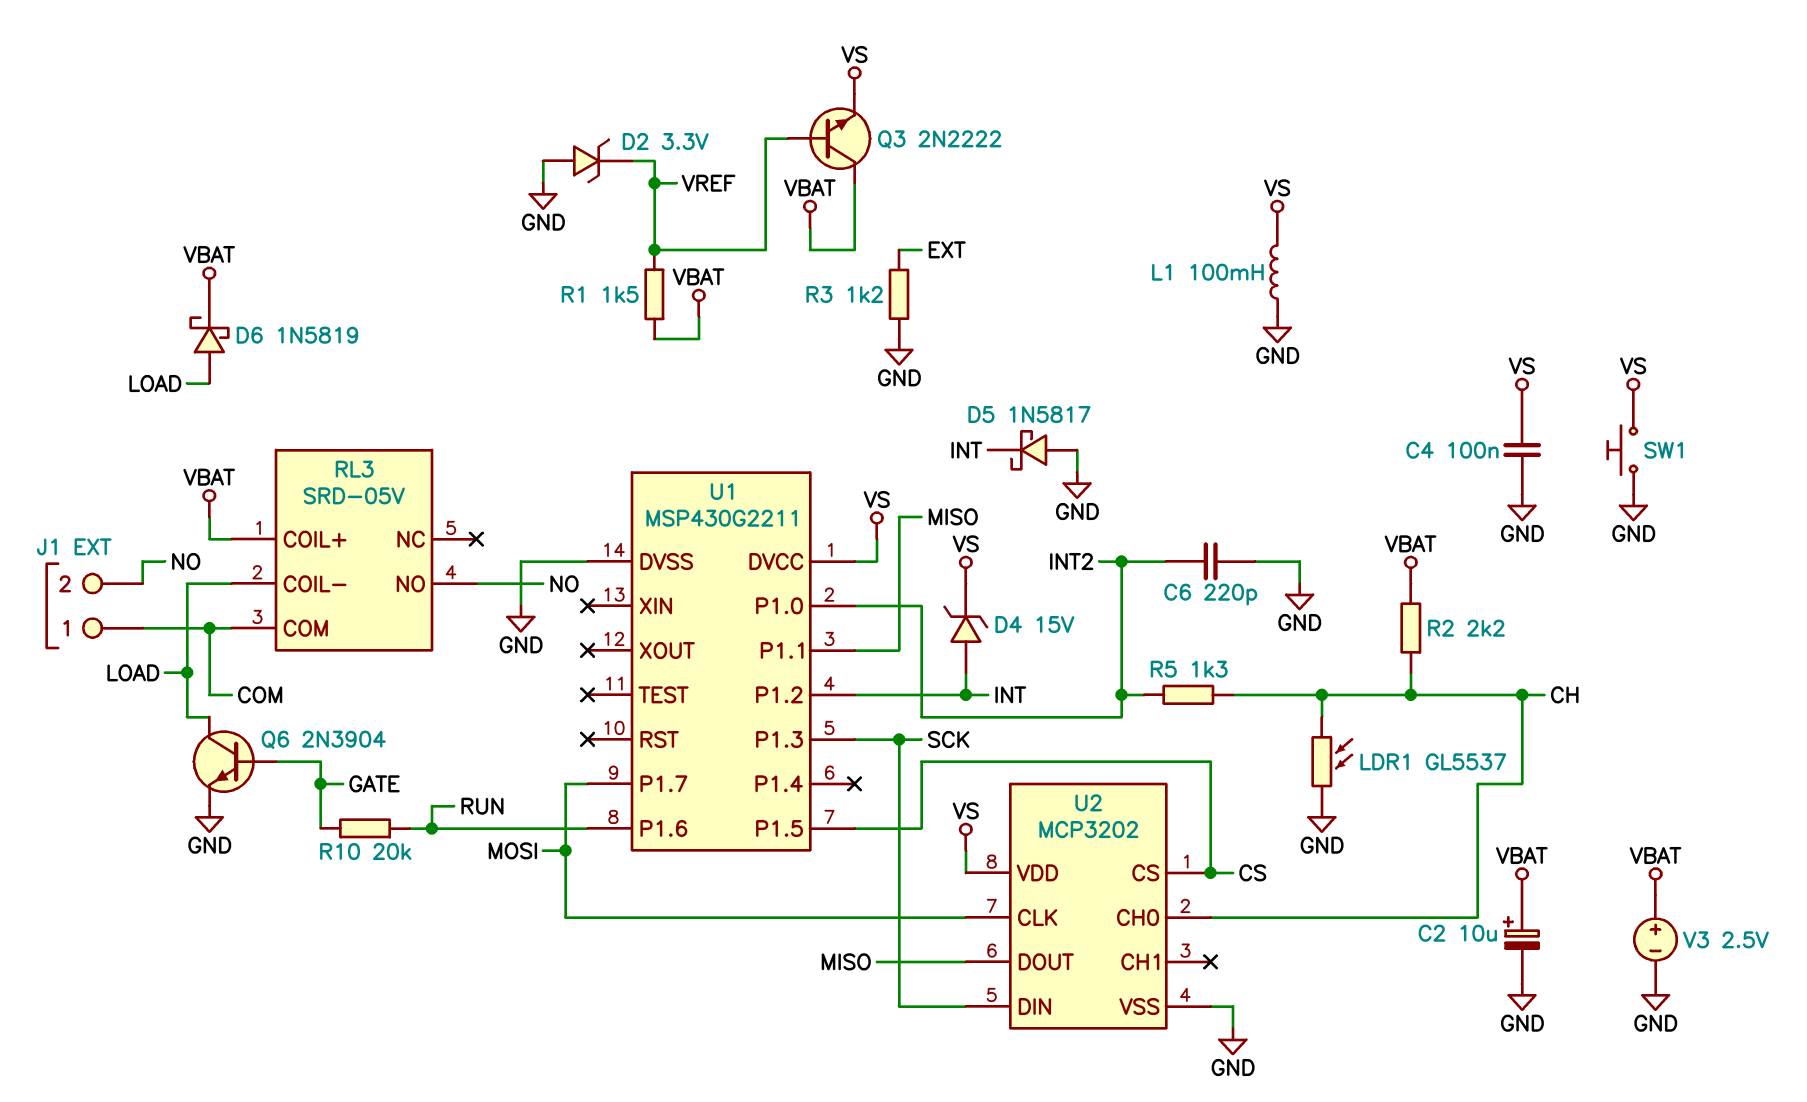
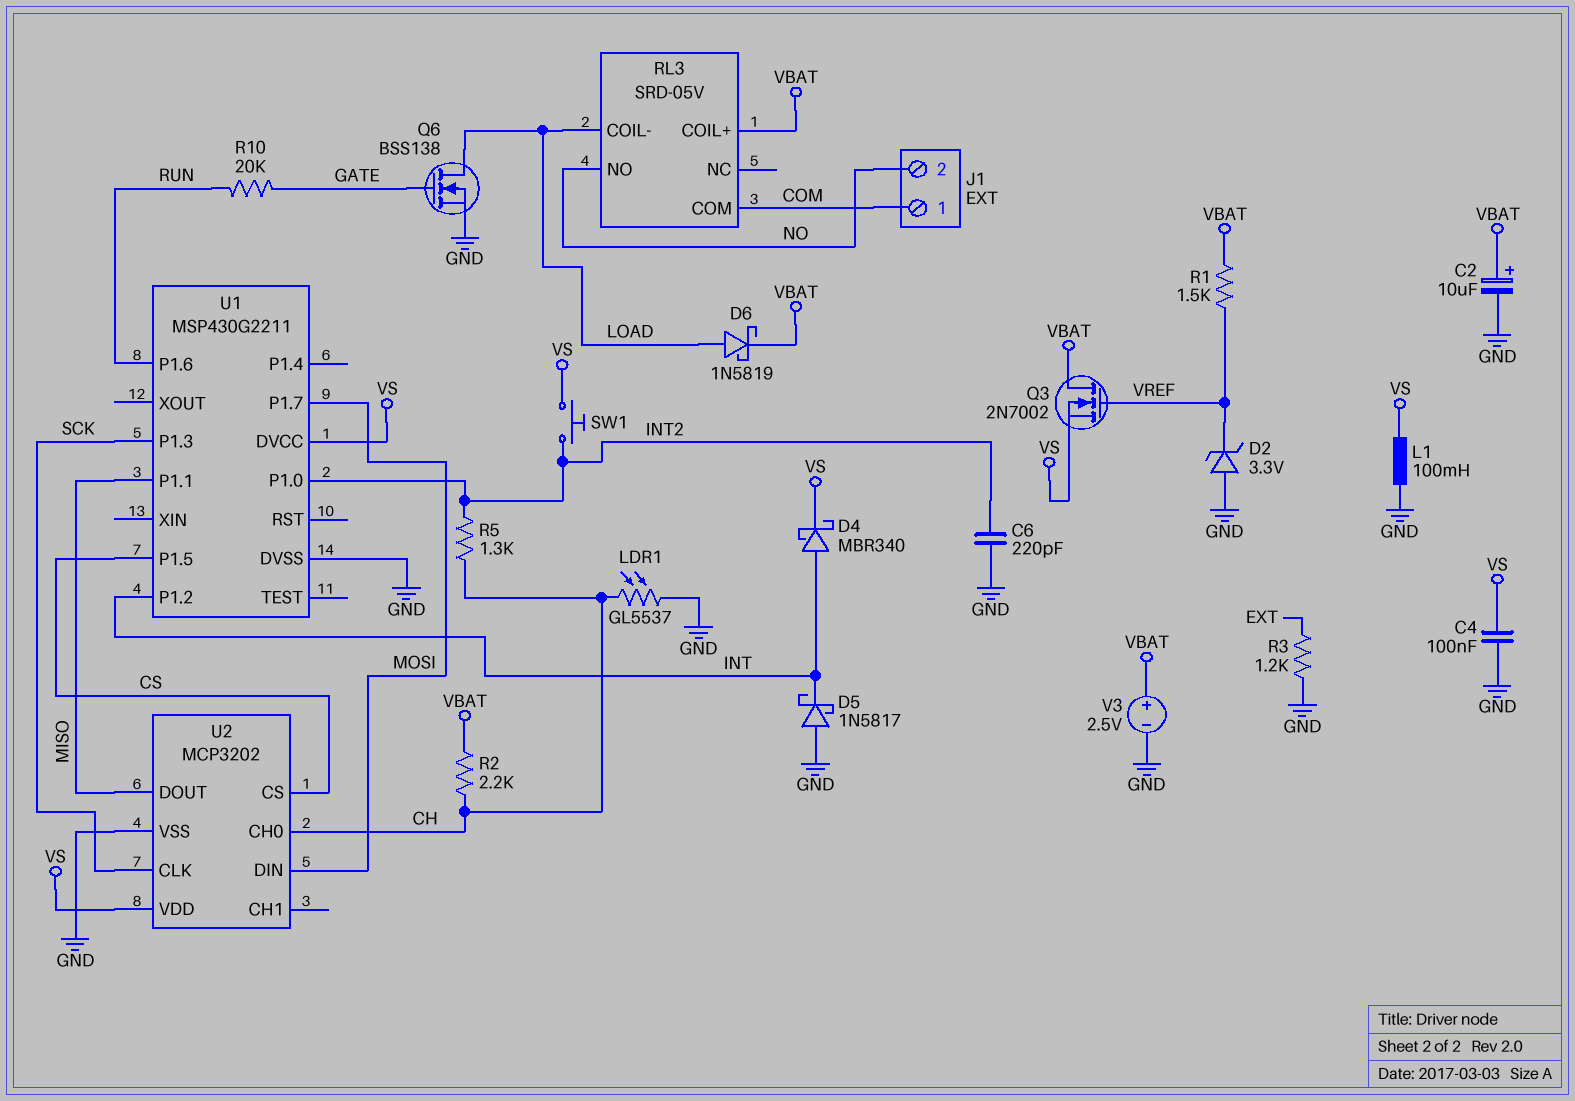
D4: zener 15V (A INT, K VS) -> schottky MBR340 (A INT, K VS)
Q3: NPN 2N2222 (B VREF, C VBAT, E VS) -> NMOS 2N7002 (G VREF, D VBAT, S VS)
Q6: NPN 2N3904 (B GATE, C LOAD, E GND) -> NMOS BSS138 (G GATE, D LOAD, S GND)
SW1: button (GND, VS) -> button (INT2, VS)
U2 pin CLK: MOSI -> SCK
U2 pin DIN: SCK -> MOSI

